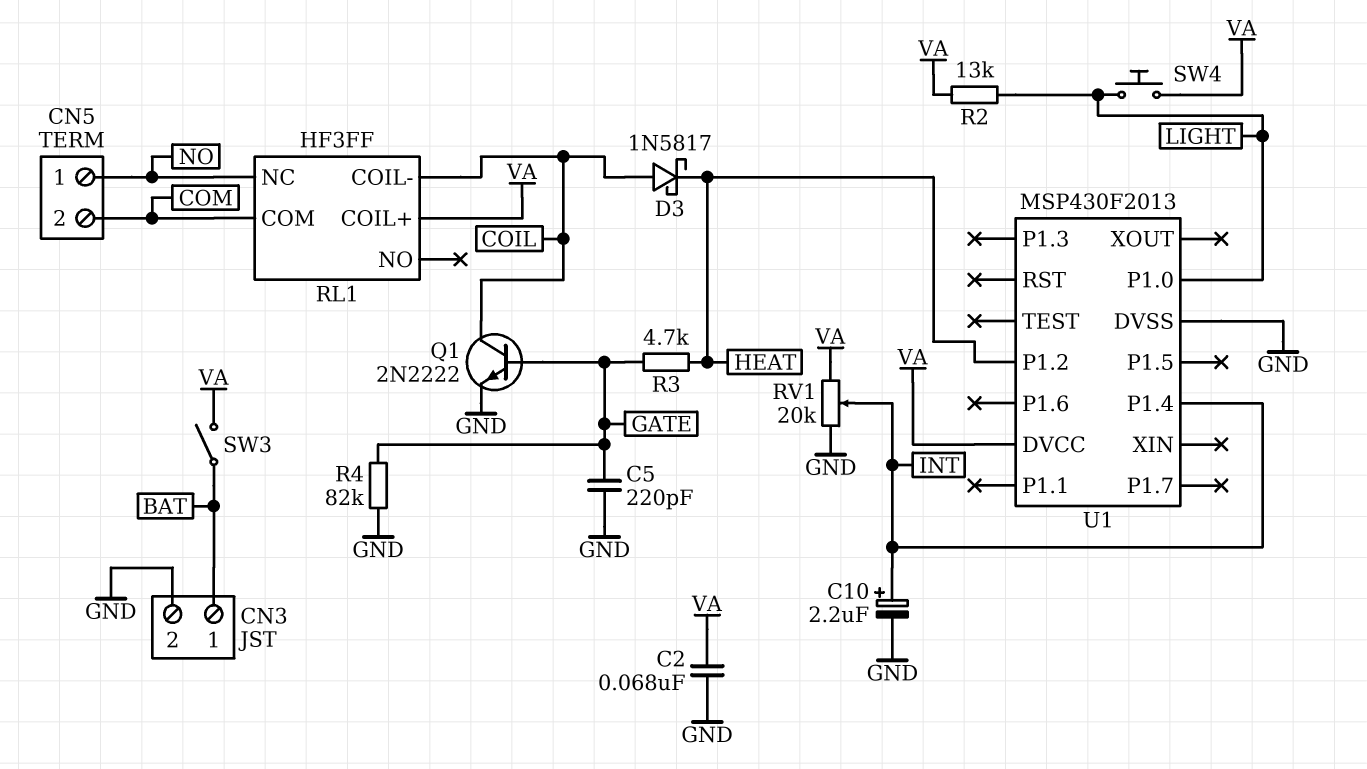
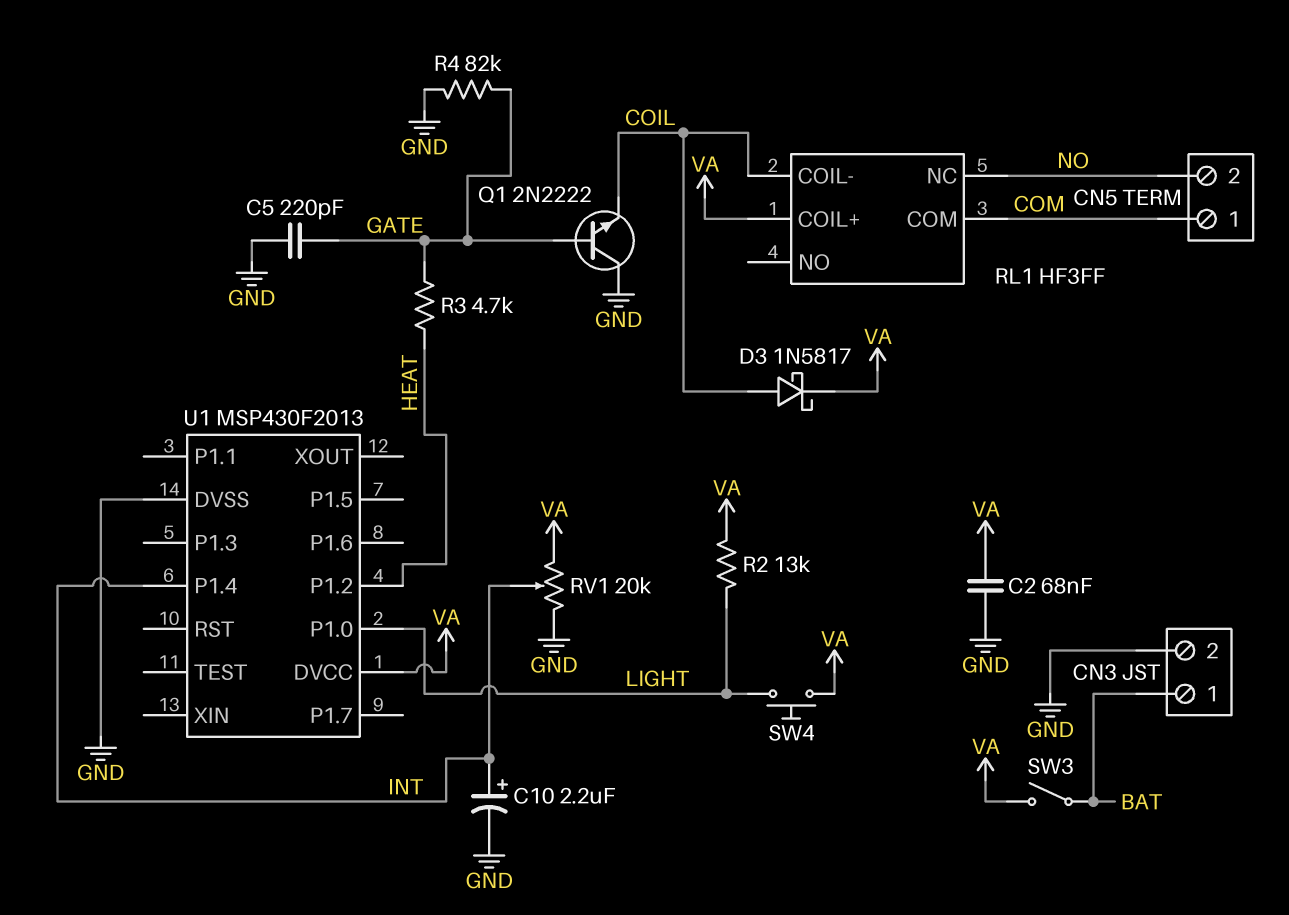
CN5 pin 1: NO -> COM
CN5 pin 2: COM -> NO
D3: schottky 1N5817 (A COIL, K HEAT) -> schottky 1N5817 (A COIL, K VA)
Q1: NPN 2N2222 (B GATE, C COIL, E GND) -> NPN 2N2222 (B GATE, C GND, E COIL)

